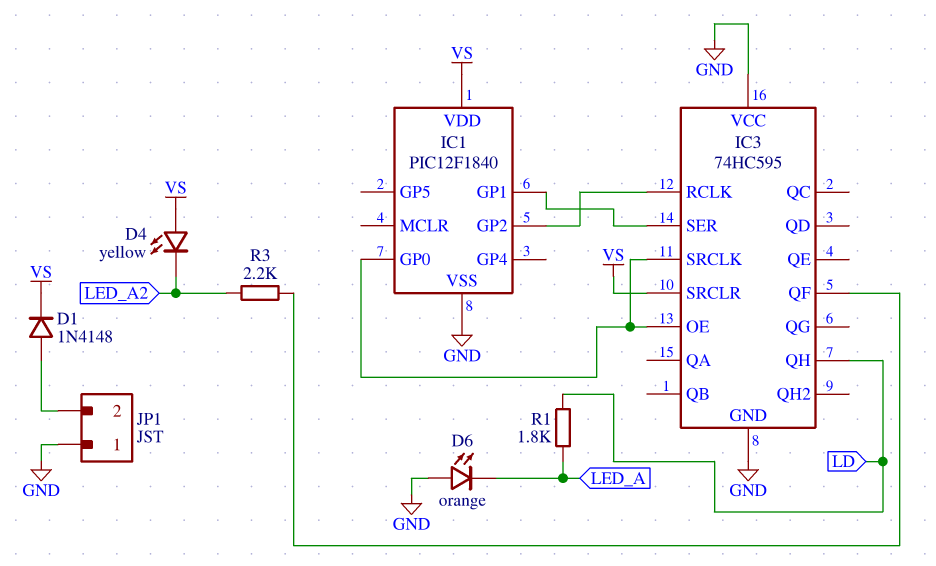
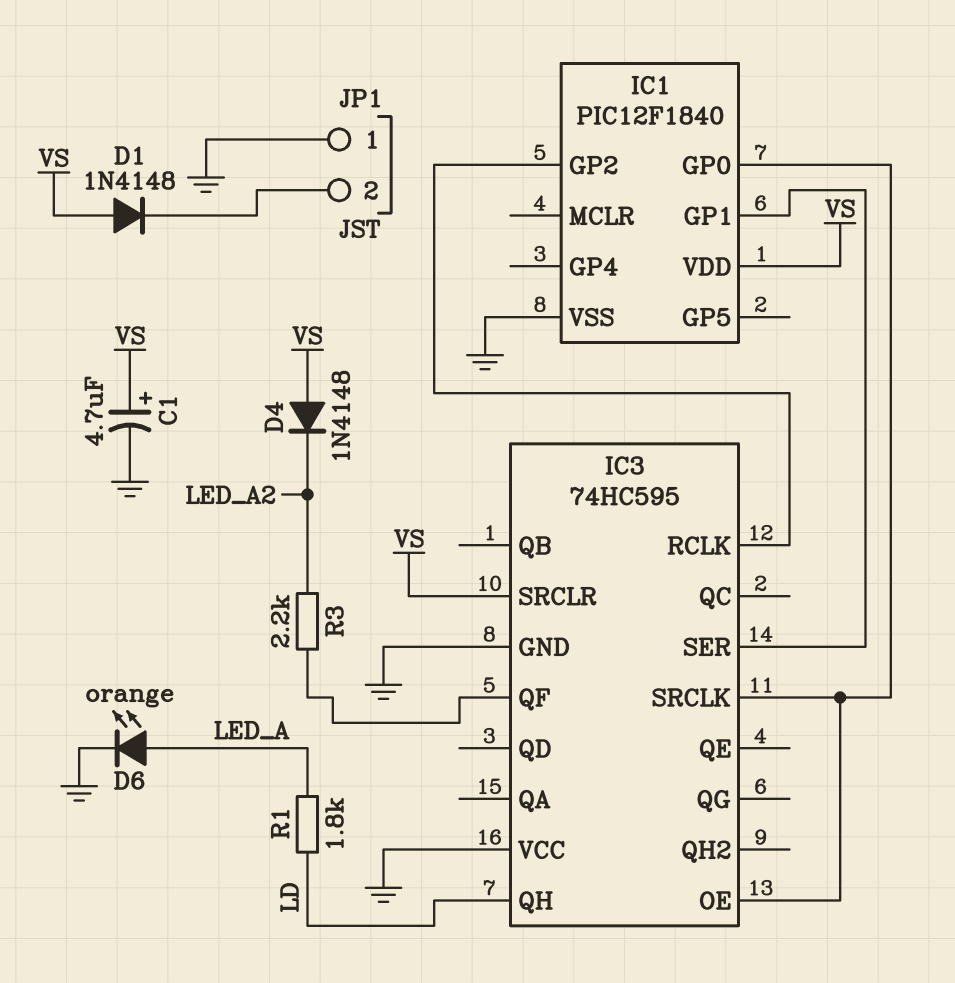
C1: none -> 4.7uF (plus VS, minus GND)
D1: diode 1N4148 (A JP1/2, K VS) -> diode 1N4148 (A VS, K JP1/2)
D4: LED yellow (A VS, K LED_A2) -> diode 1N4148 (A VS, K LED_A2)
D6: LED orange (A GND, K LED_A) -> LED orange (A LED_A, K GND)

